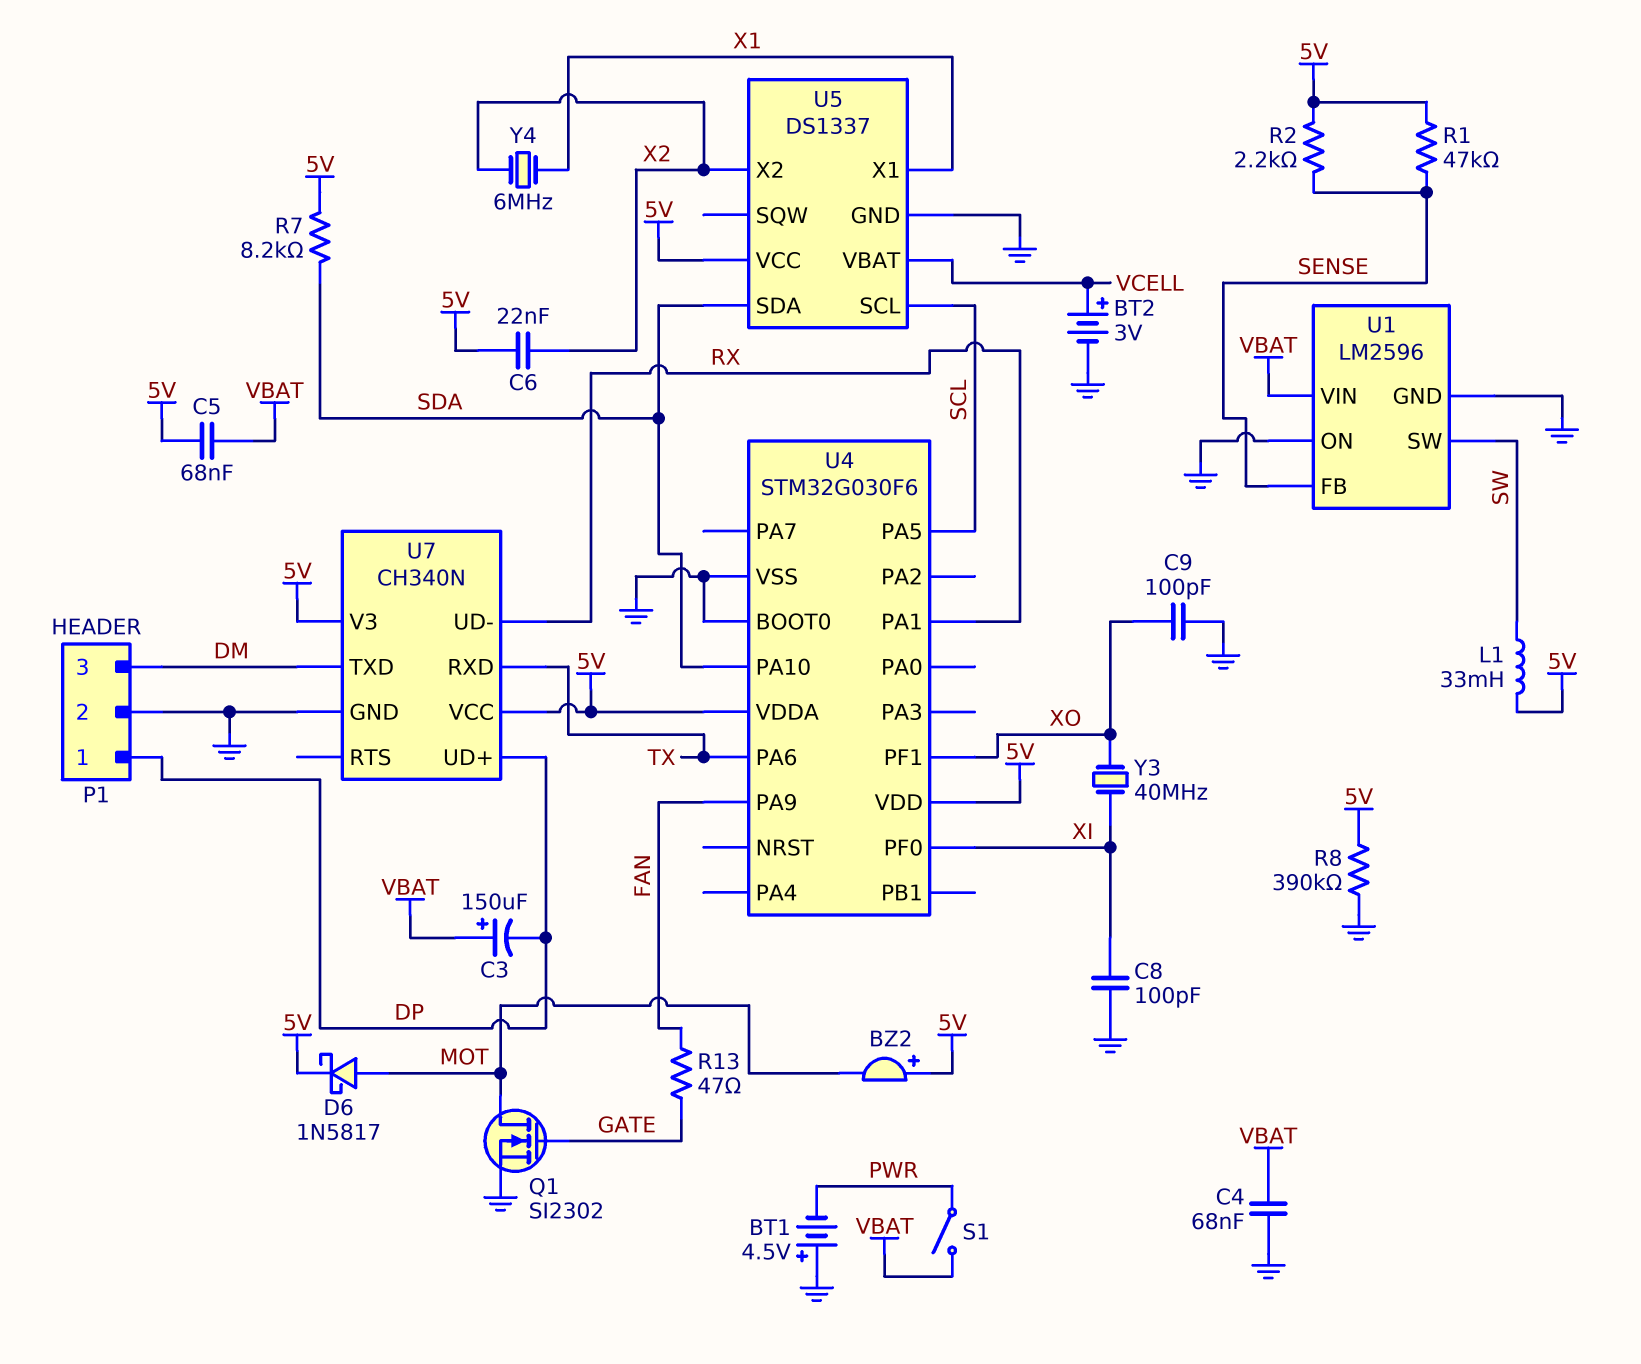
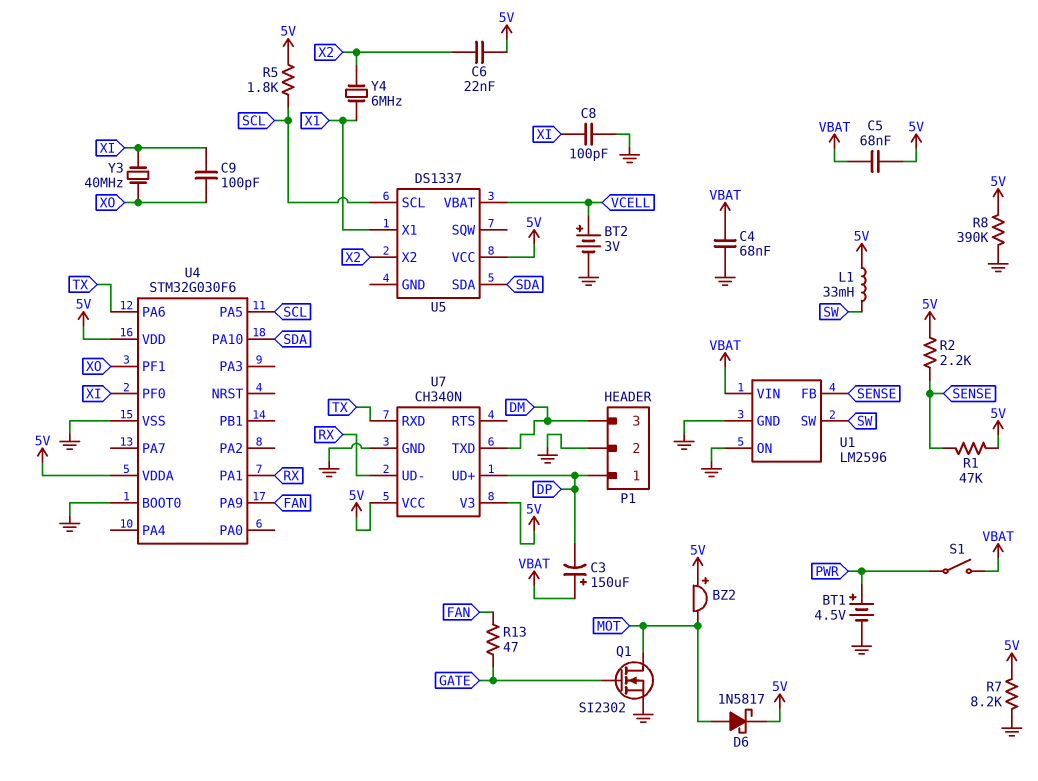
BT1: 4.5V (plus GND, minus PWR) -> 4.5V (plus PWR, minus GND)
C9: 100pF (GND, XO) -> 100pF (XI, XO)
R5: none -> 1.8k (5V, SCL)
R7: 8.2k (5V, SDA) -> 8.2k (5V, GND)
U5 pin GND: GND -> none

